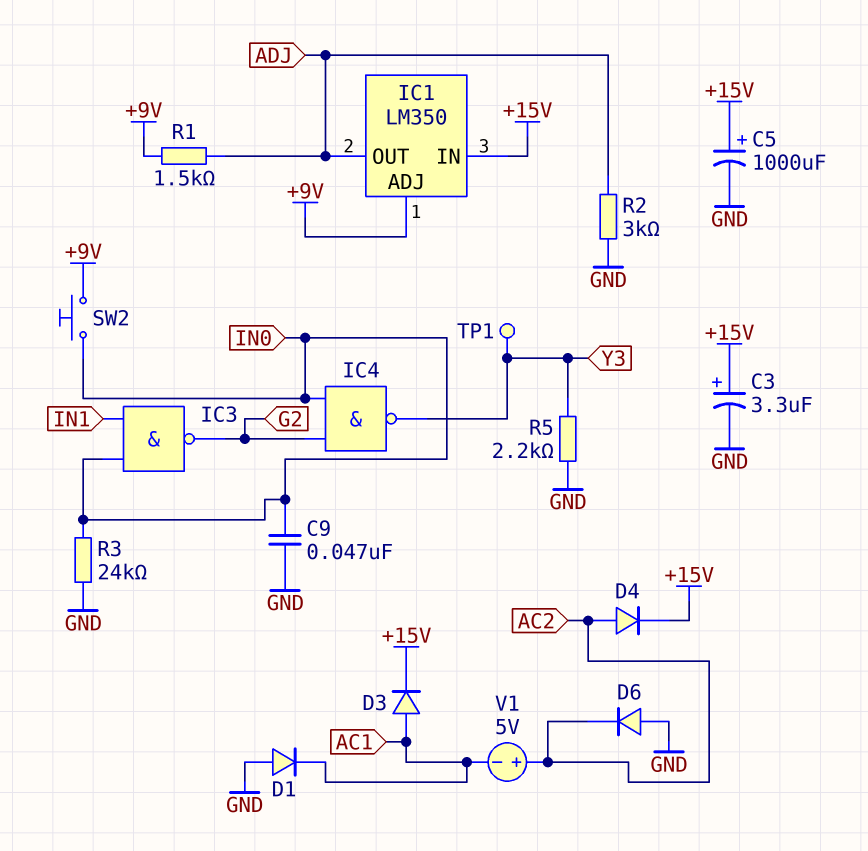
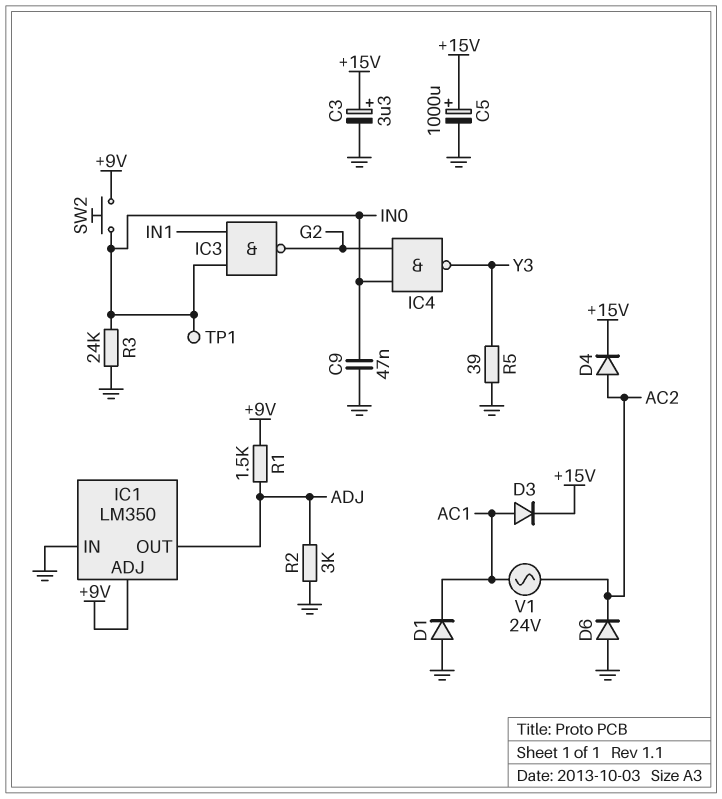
IC1 pin IN: +15V -> GND
R5: 2.2k (GND, Y3) -> 39 (GND, Y3)
TP1: test point (Y3) -> test point (IN0)
V1: 5V (plus AC2, minus AC1) -> AC 24V (AC1, AC2)

